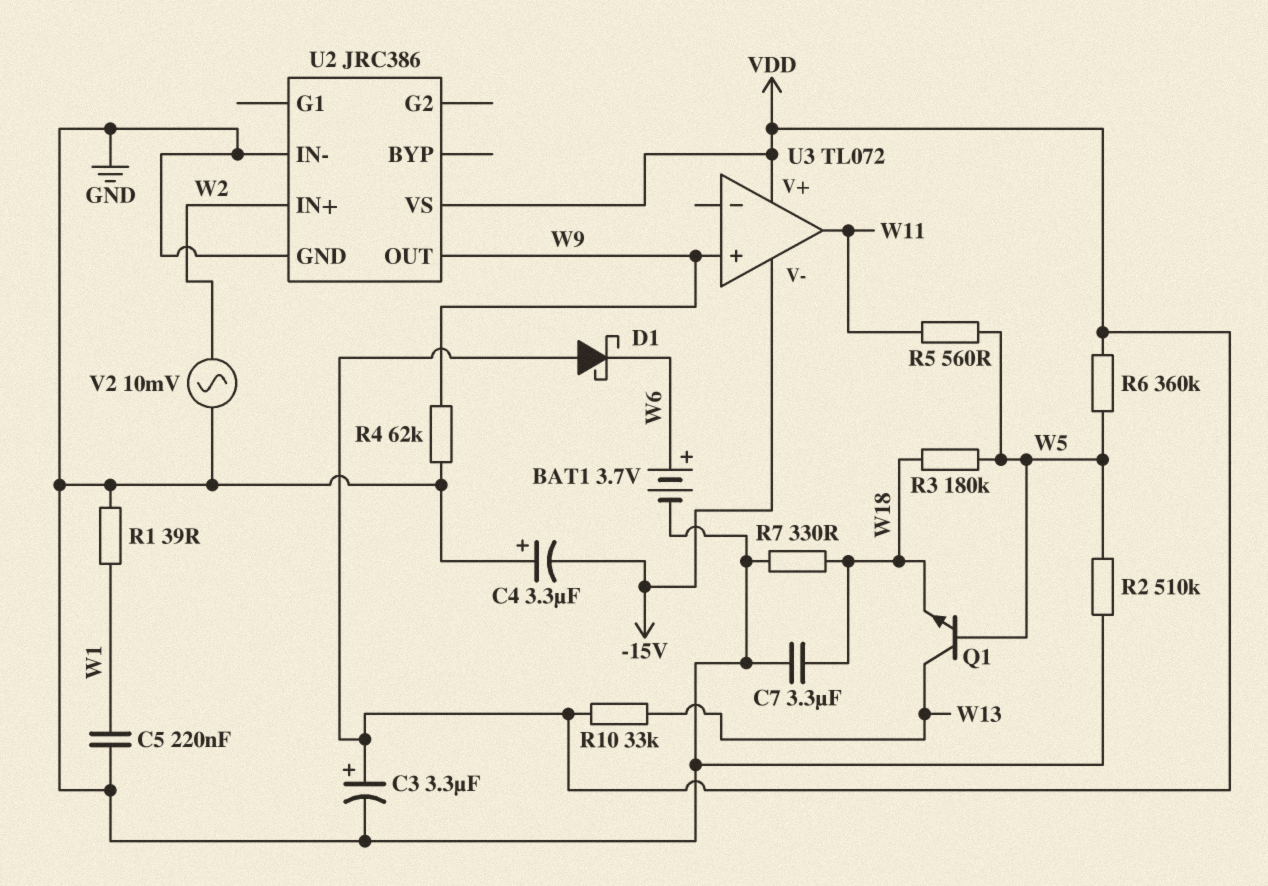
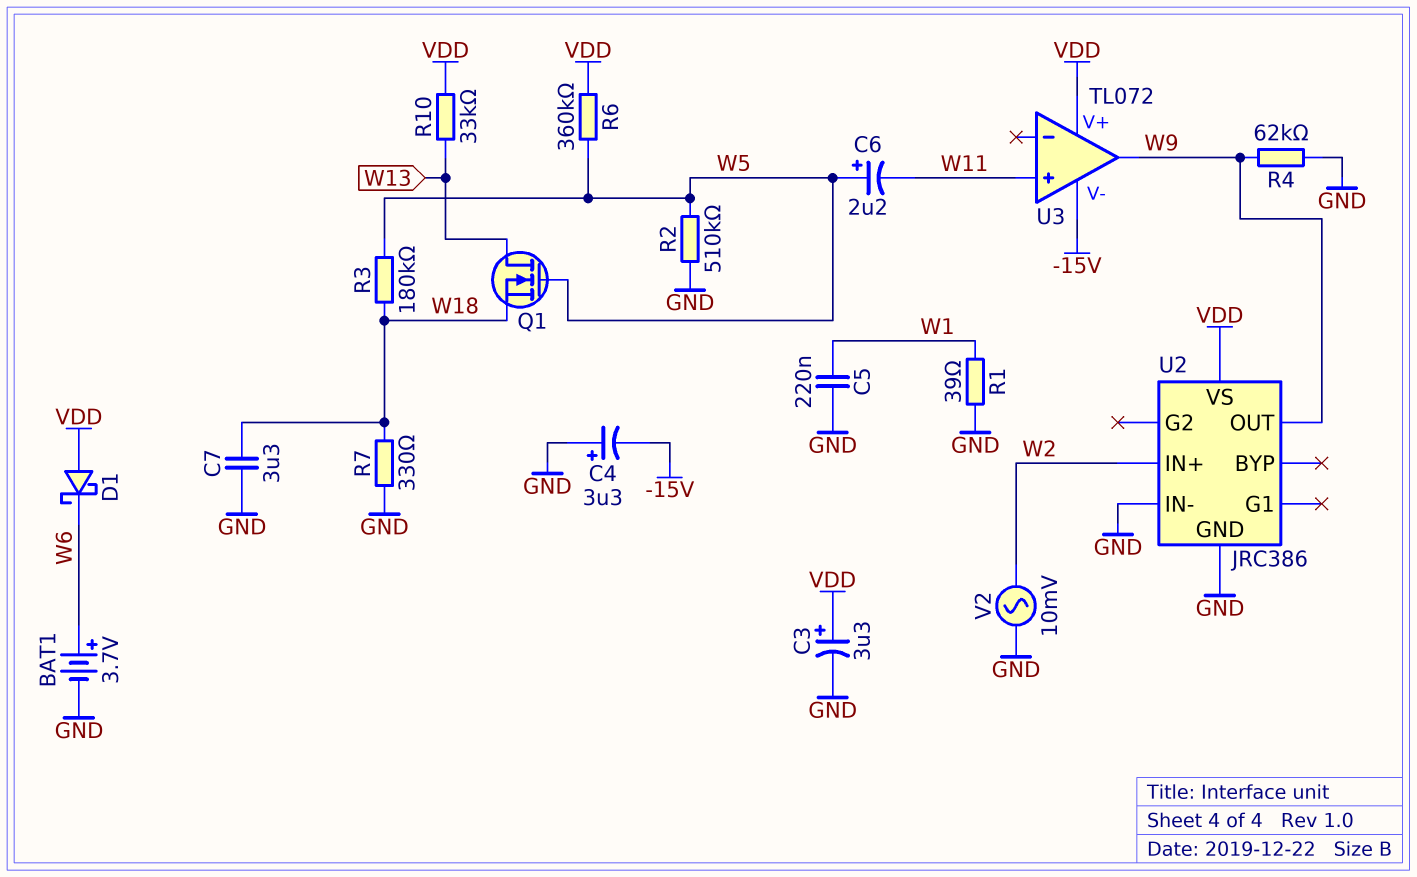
C6: none -> 2.2uF (plus W5, minus W11)
Q1: NPN (B W5, C W13, E W18) -> NMOS (G W5, D W13, S W18)
R5: 560 (W5, W11) -> none
U3 pin in+: W9 -> W11
U3 pin out: W11 -> W9

